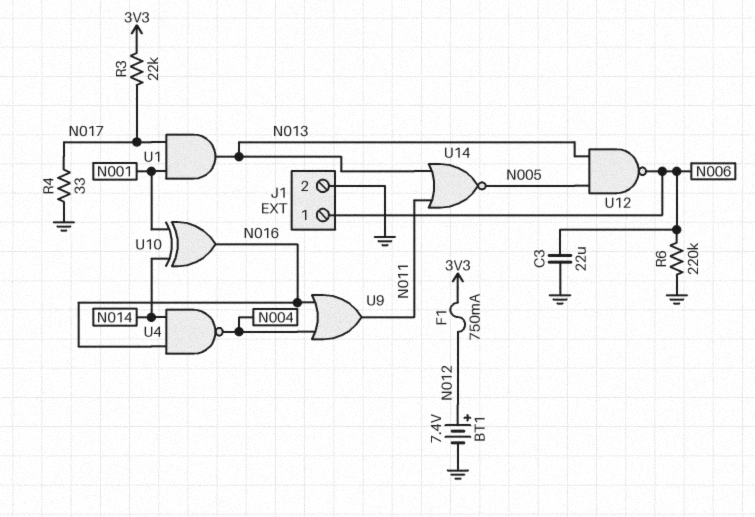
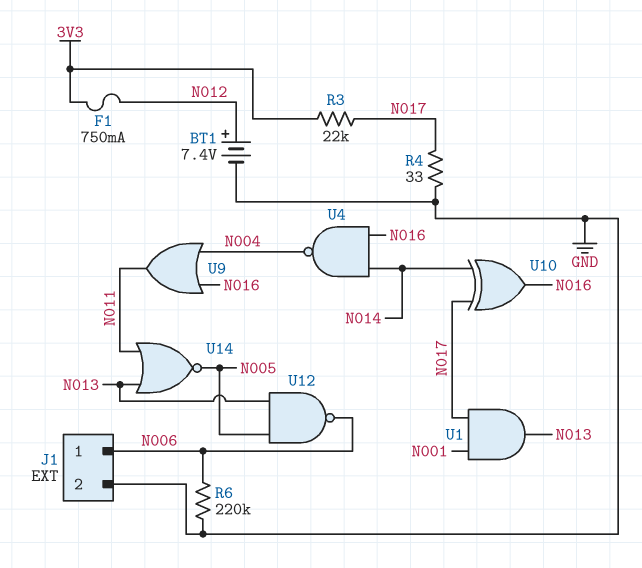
C3: 22uF (GND, N006) -> none
U10: XOR (in N001, in N014, out N016) -> XOR (in N014, in N017, out N016)

